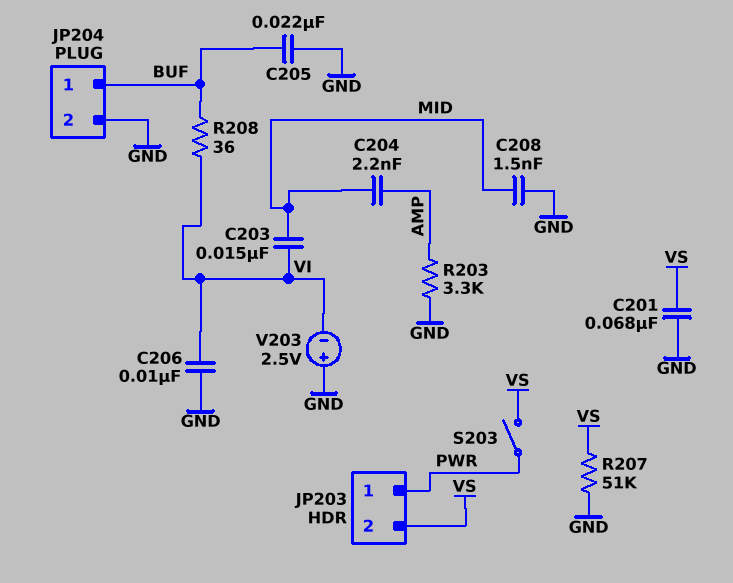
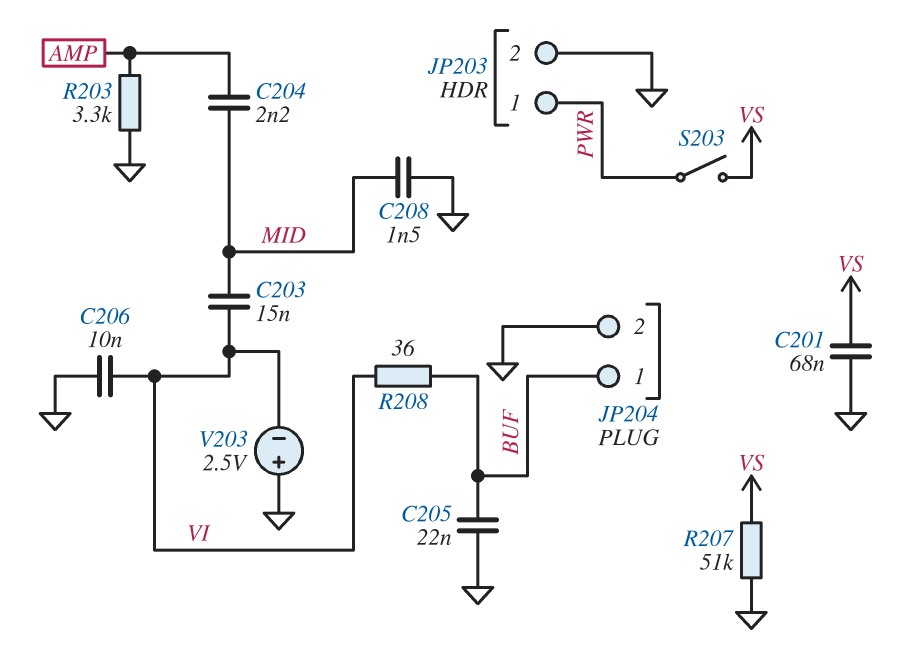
JP203 pin 2: VS -> GND

